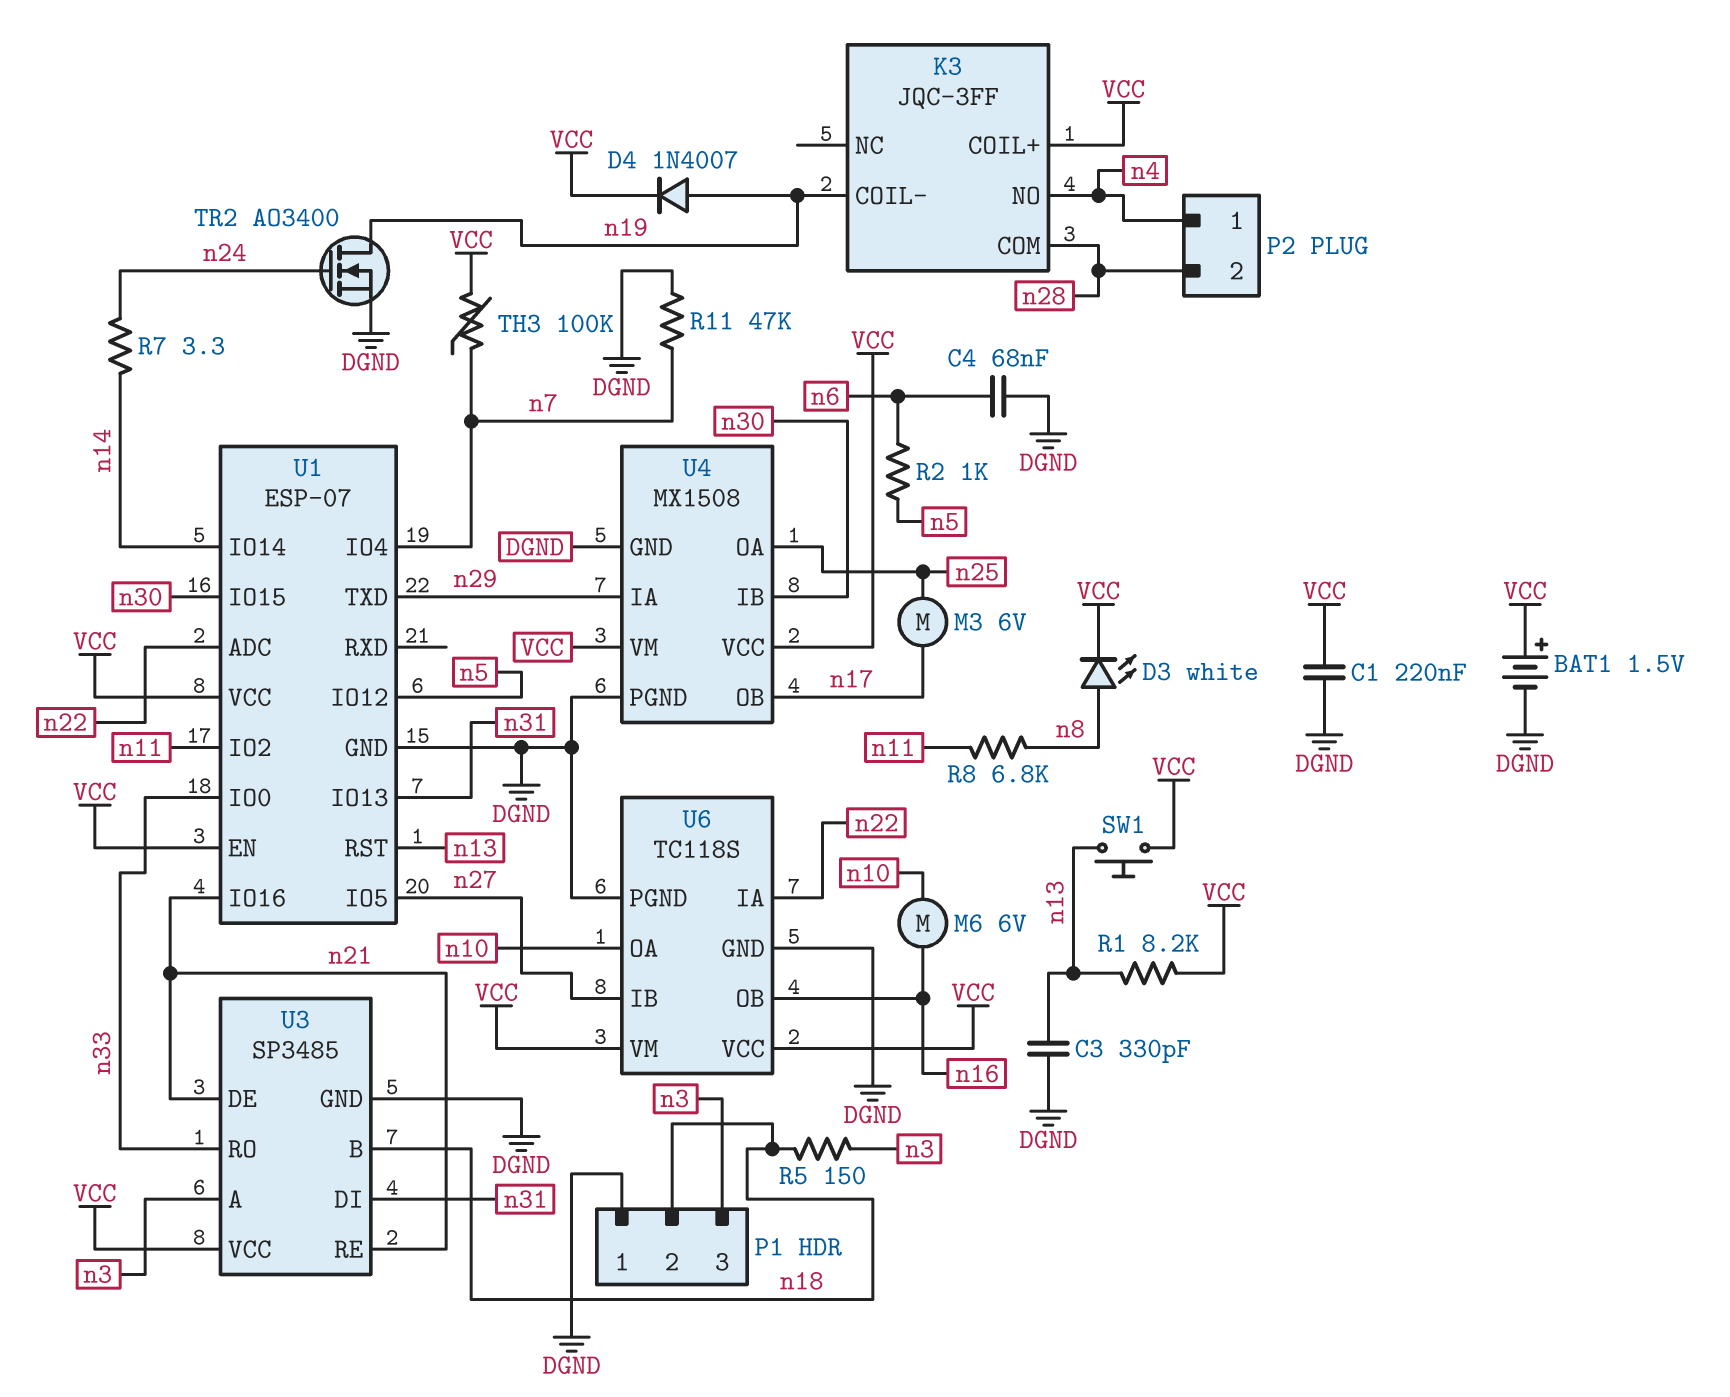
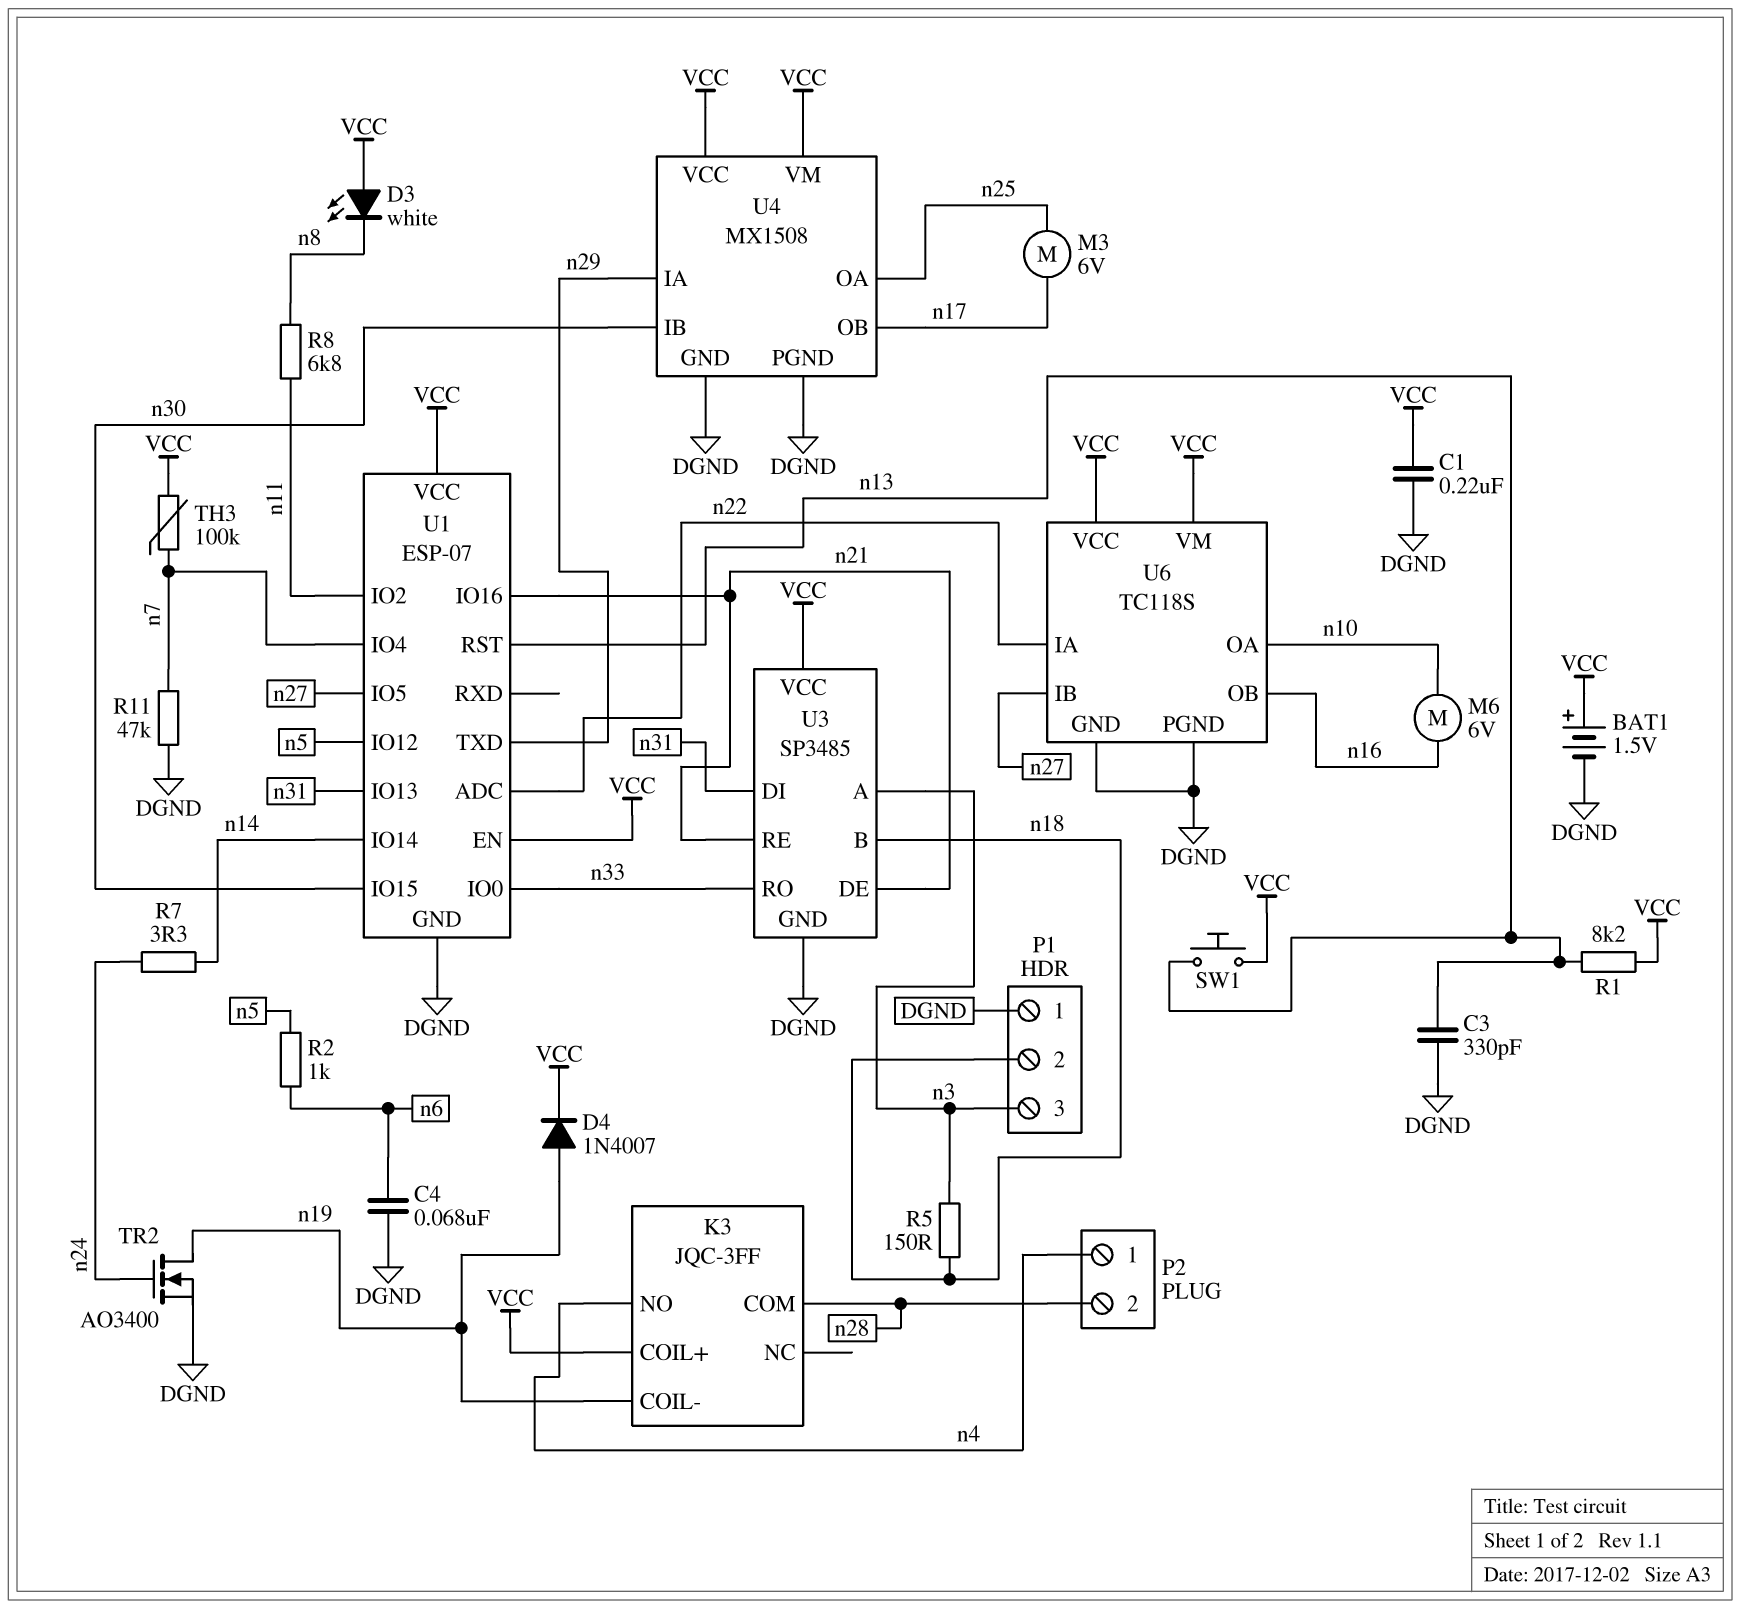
D3: LED white (A n8, K VCC) -> LED white (A VCC, K n8)

